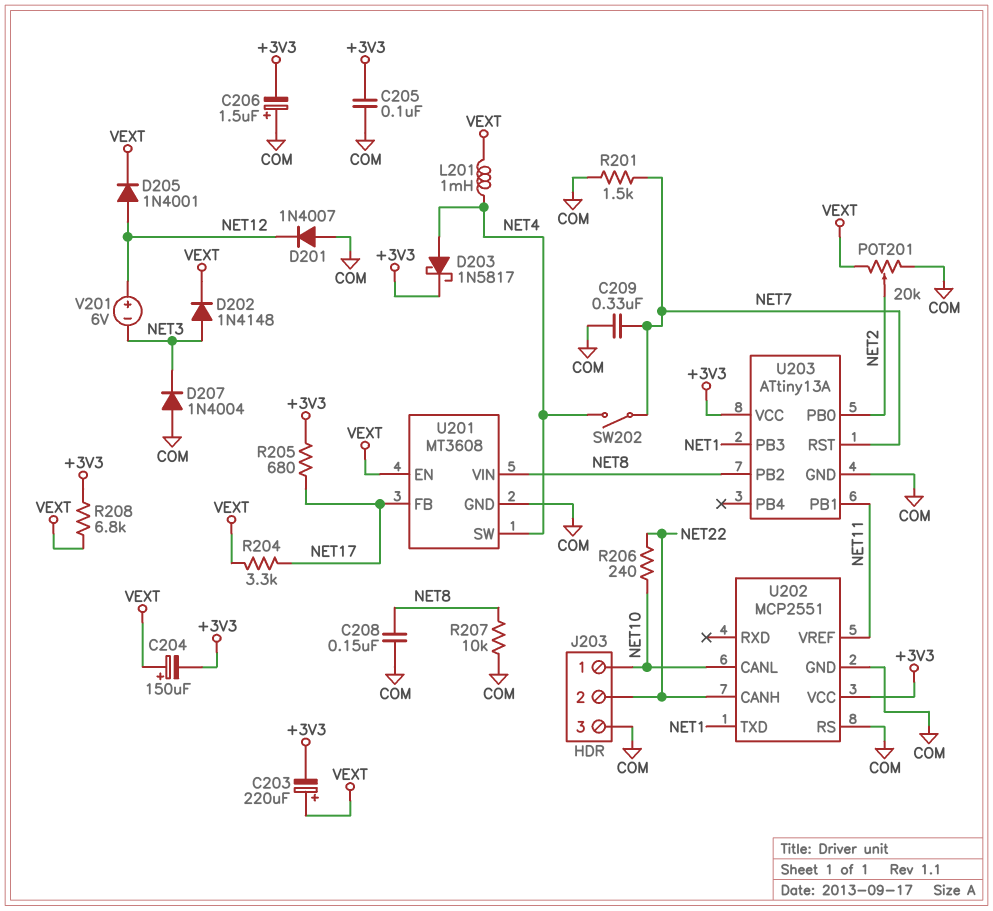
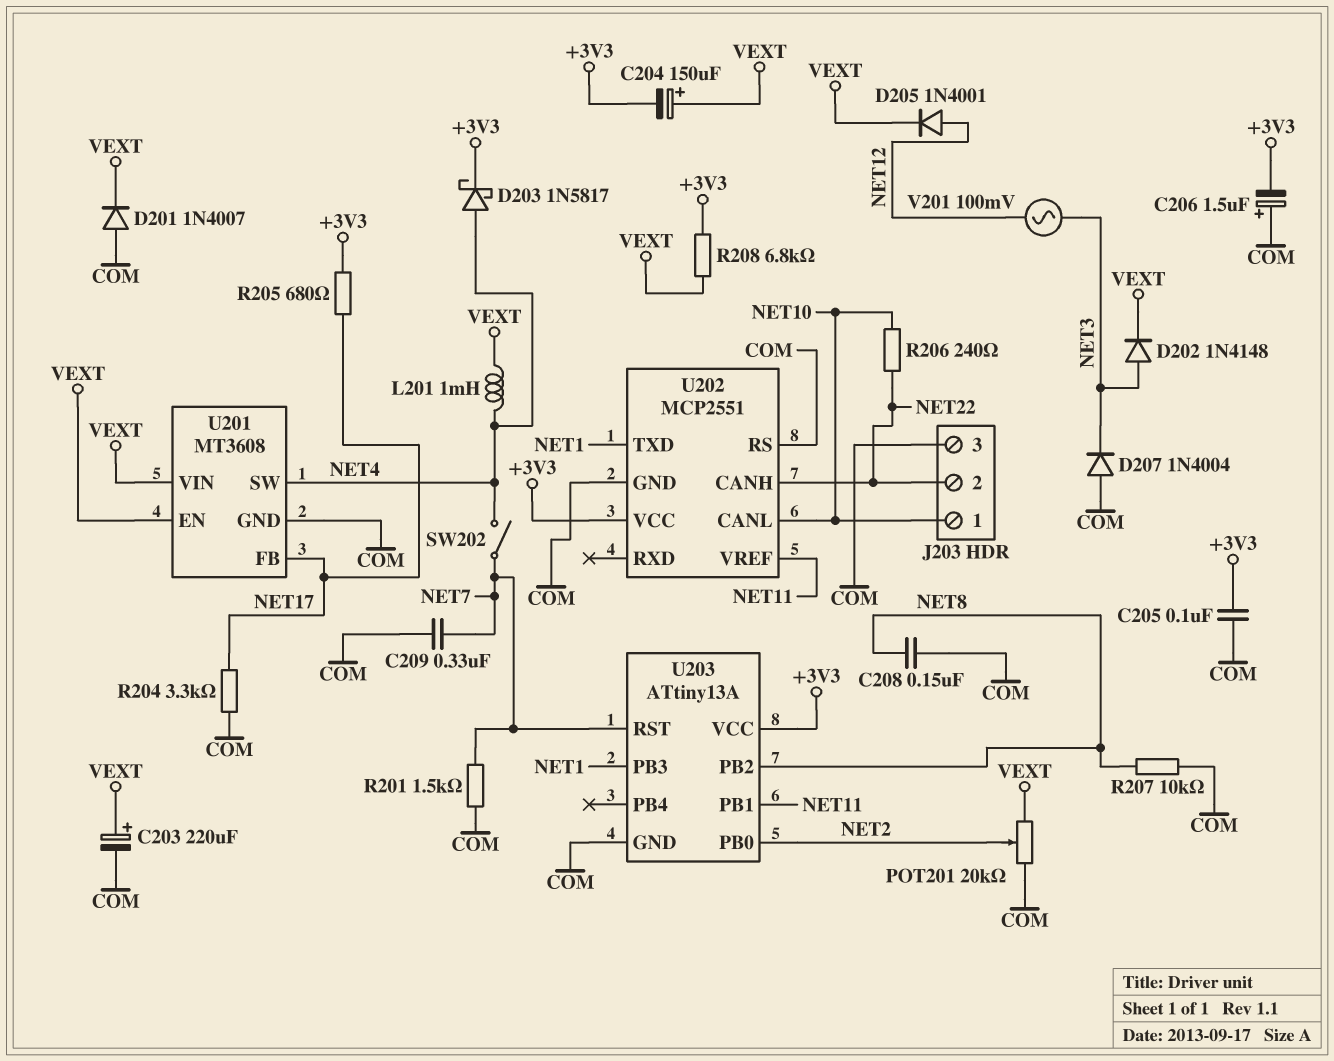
C203: 220uF (plus VEXT, minus +3V3) -> 220uF (plus VEXT, minus COM)
D201: diode 1N4007 (A COM, K NET12) -> diode 1N4007 (A COM, K VEXT)
R204: 3.3k (NET17, VEXT) -> 3.3k (COM, NET17)
U201 pin VIN: NET8 -> VEXT
V201: 6V (plus NET12, minus NET3) -> AC 100mV (NET3, NET12)

